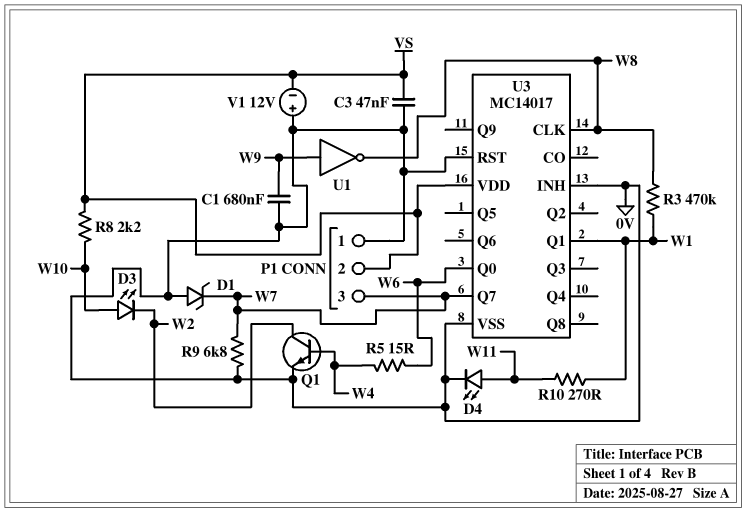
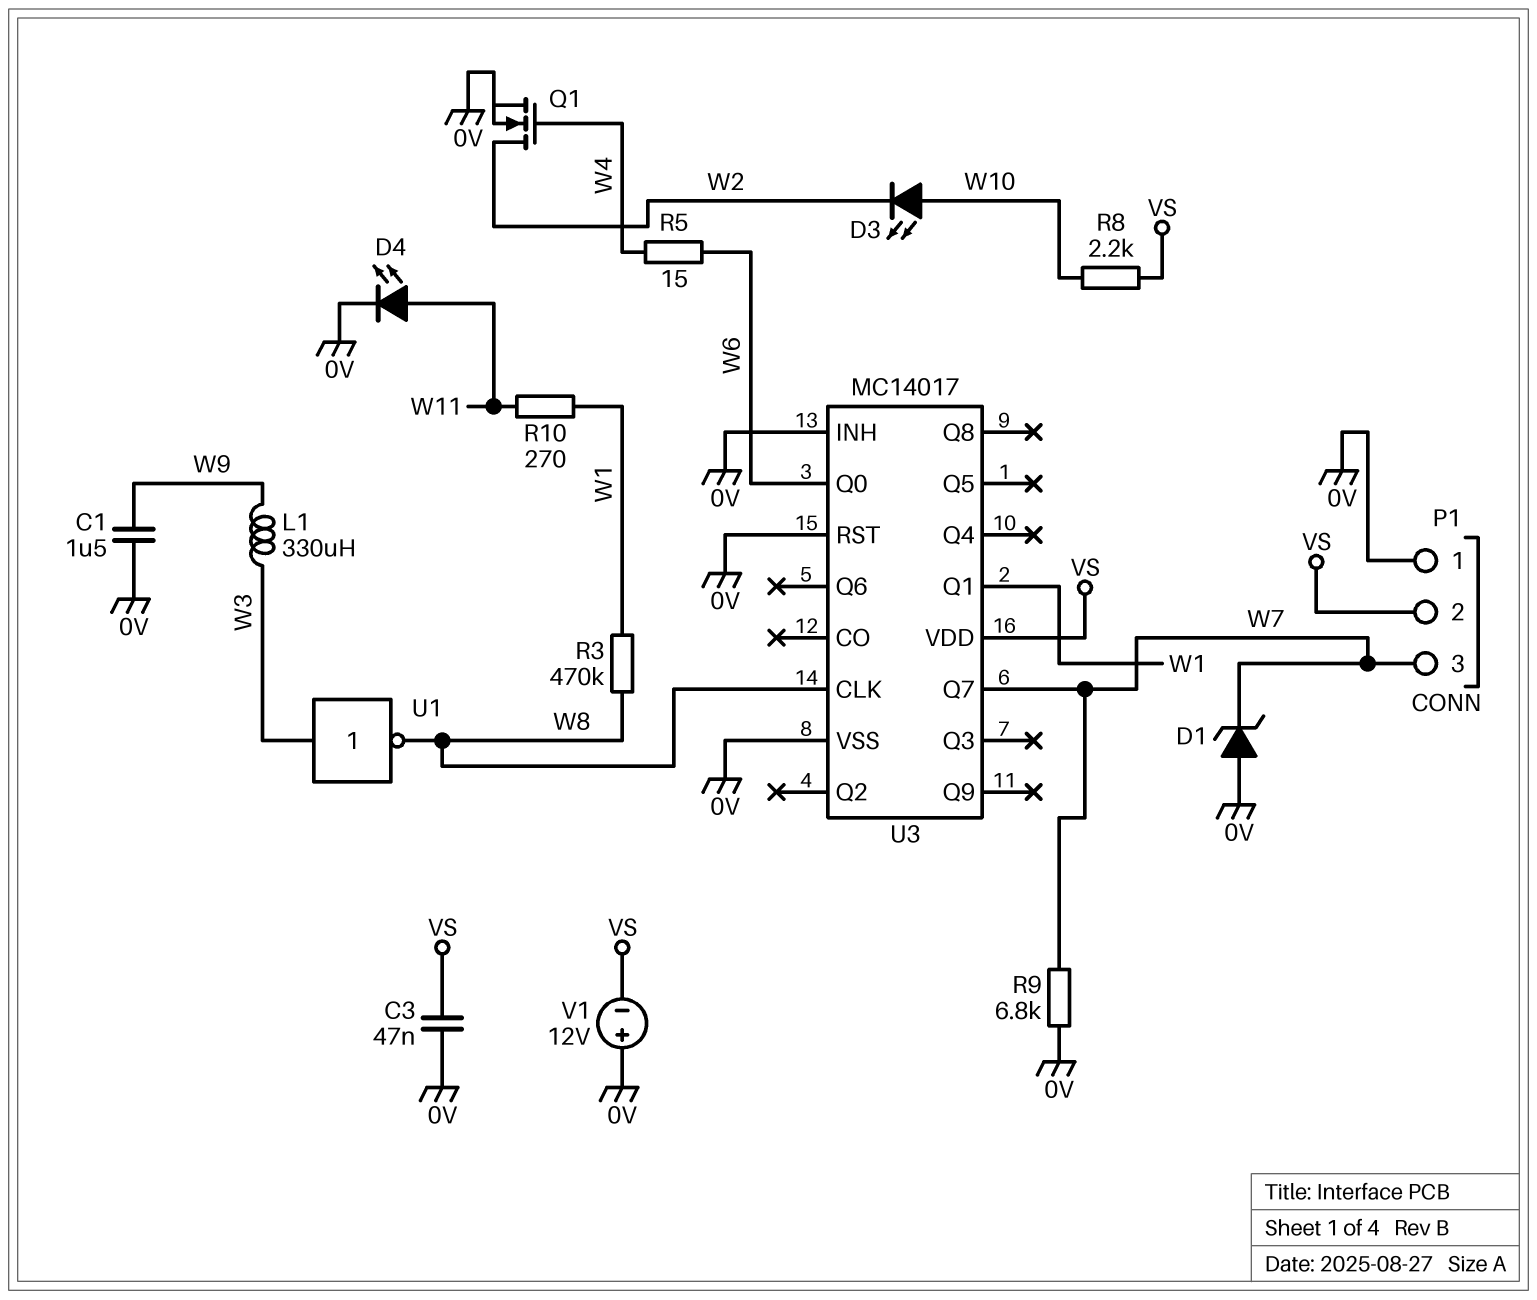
C1: 680nF (0V, W9) -> 1.5uF (0V, W9)
L1: none -> 330uH (W3, W9)
Q1: NPN (B W4, C W2, E 0V) -> NMOS (G W4, D W2, S 0V)
U1: NOT (in W9, out W8) -> NOT (in W3, out W8)

